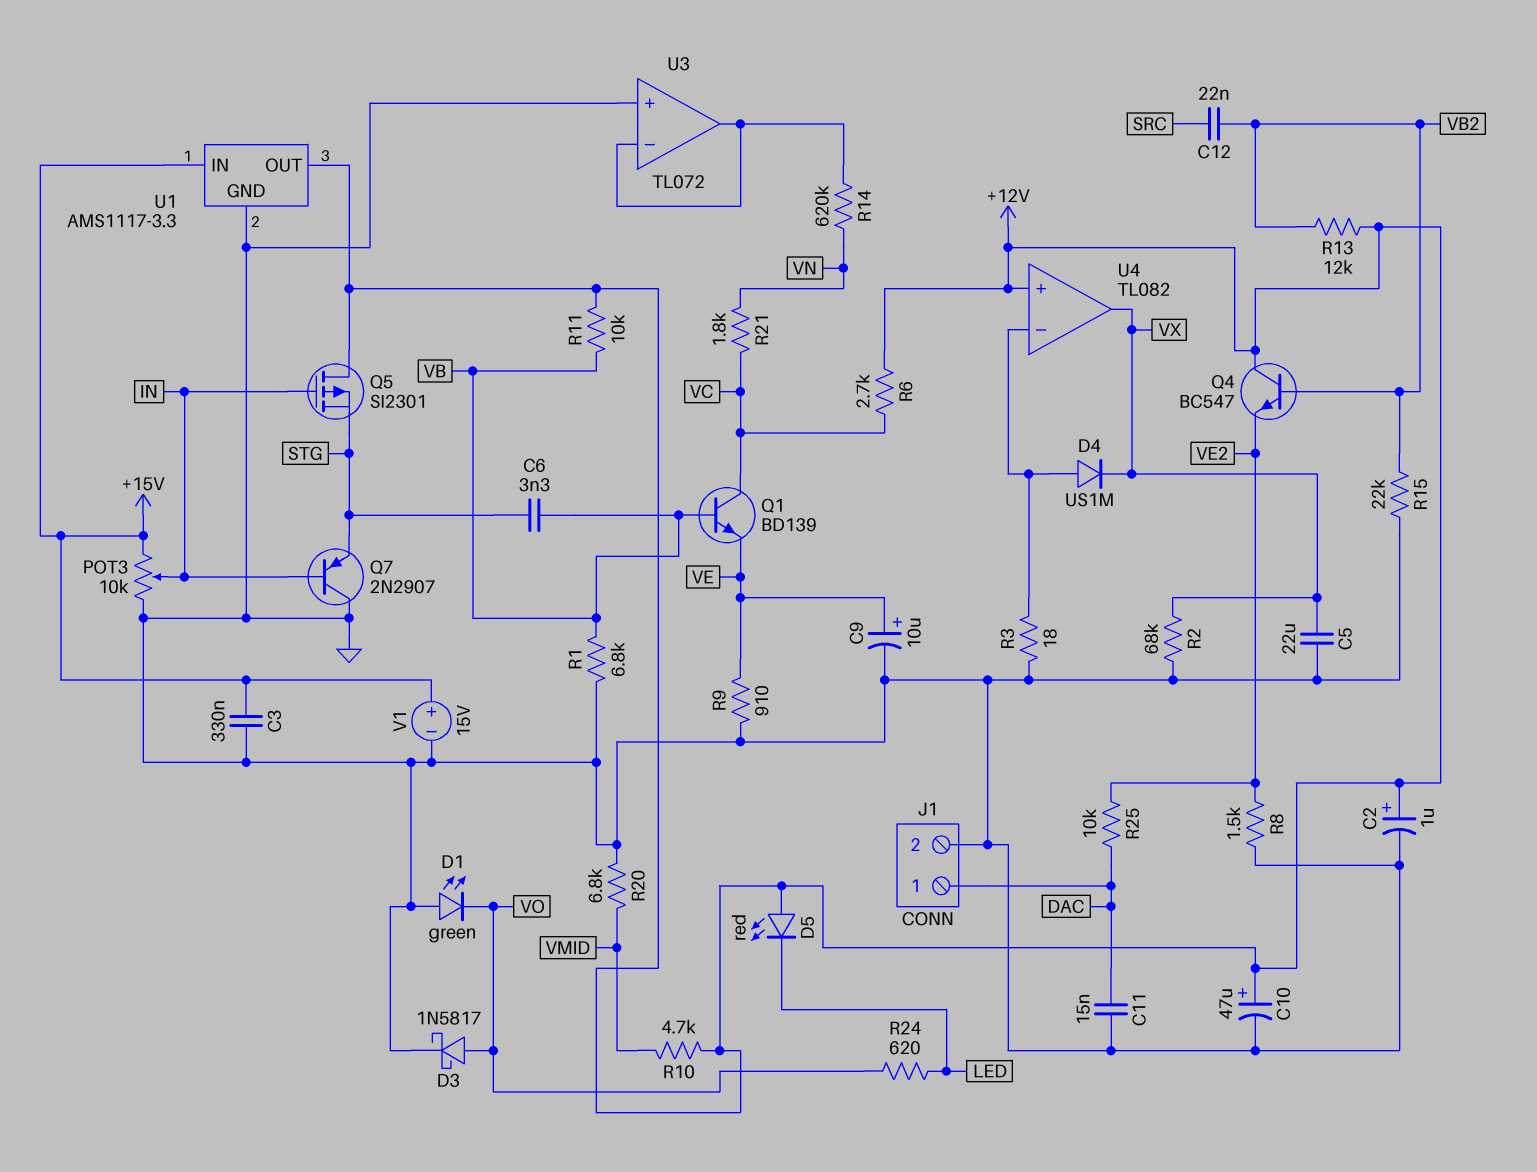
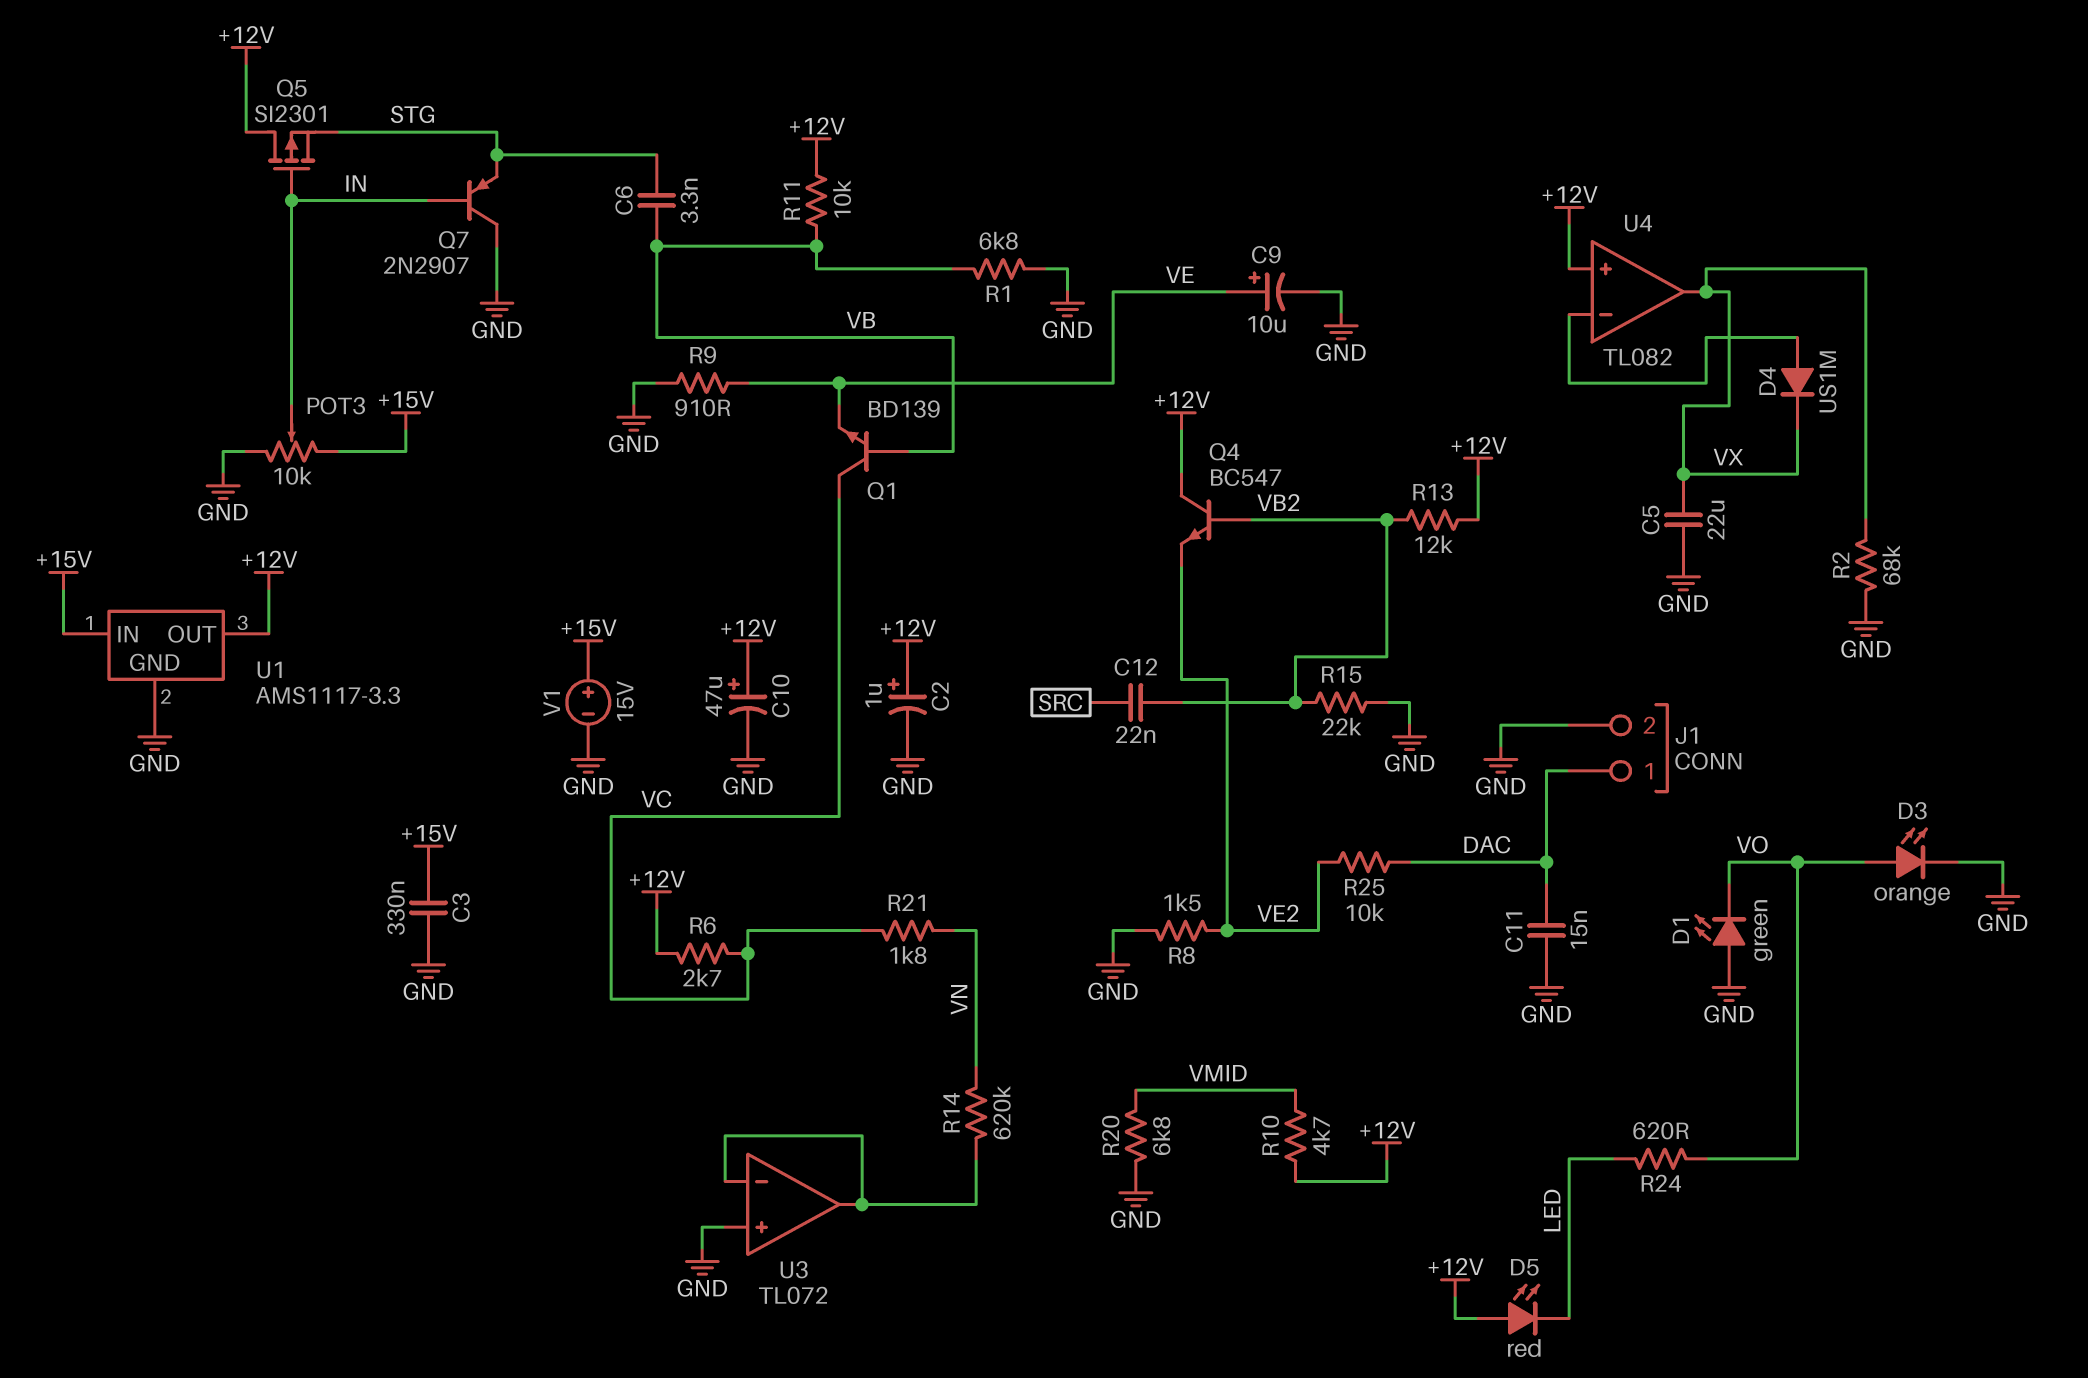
D3: schottky 1N5817 (A VO, K GND) -> LED orange (A VO, K GND)
R3: 18 (GND, U4/in-) -> none

